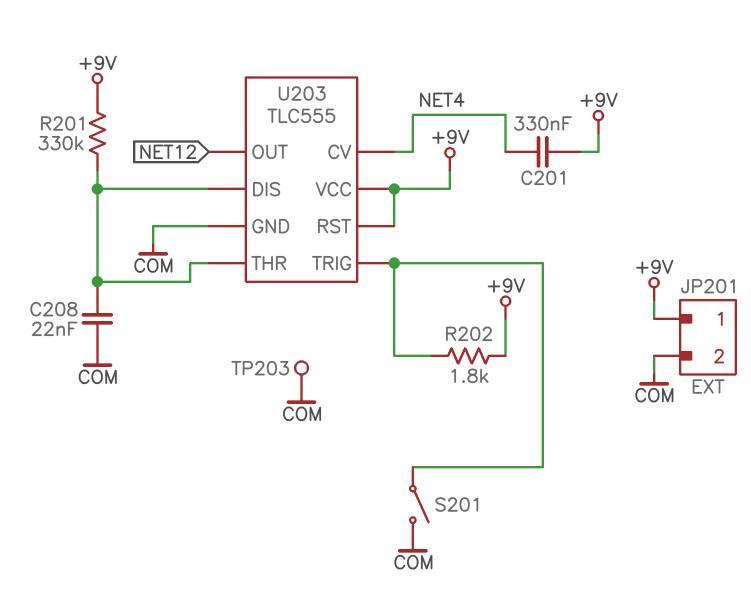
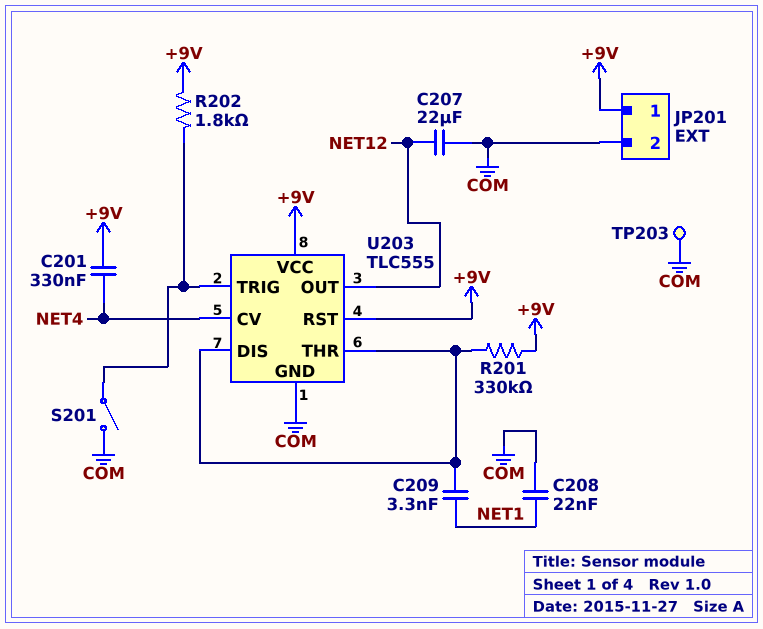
C207: none -> 22uF (COM, NET12)
C208: 22nF (COM, U203/DIS) -> 22nF (COM, NET1)
C209: none -> 3.3nF (NET1, U203/DIS)

